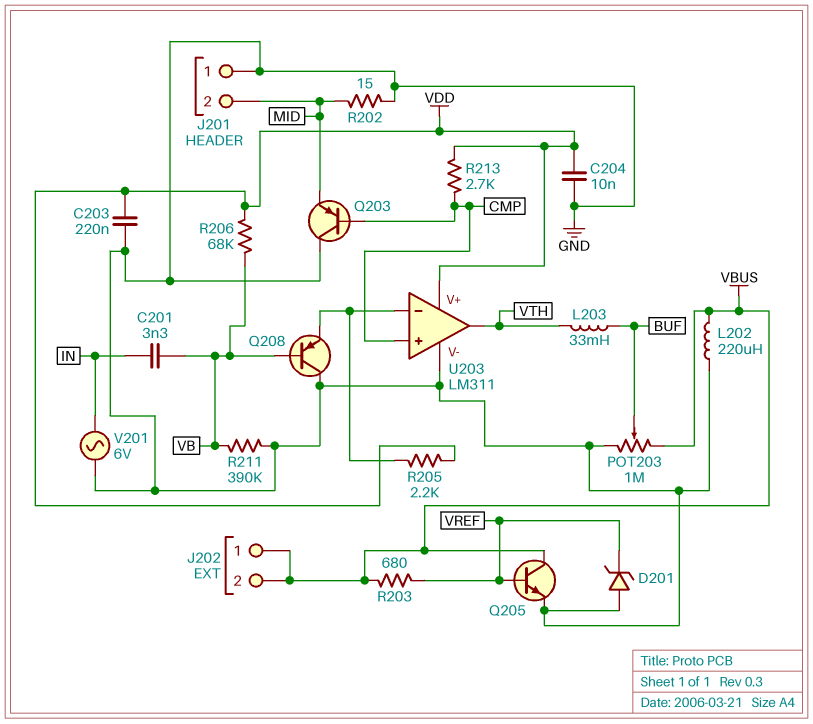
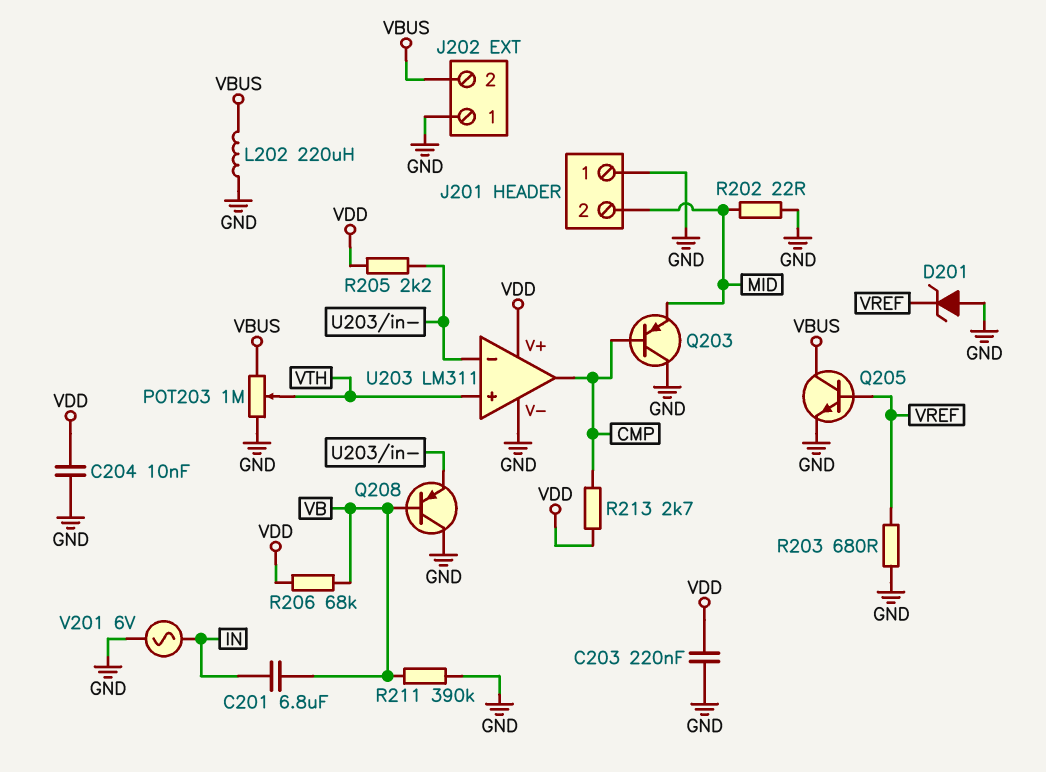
C201: 3.3nF (IN, VB) -> 6.8uF (IN, VB)
J202 pin 1: VBUS -> GND
L203: 33mH (BUF, VTH) -> none
POT203: 1M (GND, VBUS, wiper BUF) -> 1M (GND, VBUS, wiper VTH)
R202: 15 (GND, MID) -> 22 (GND, MID)
R203: 680 (VBUS, VREF) -> 680 (GND, VREF)
U203 pin in+: CMP -> VTH
U203 pin out: VTH -> CMP

